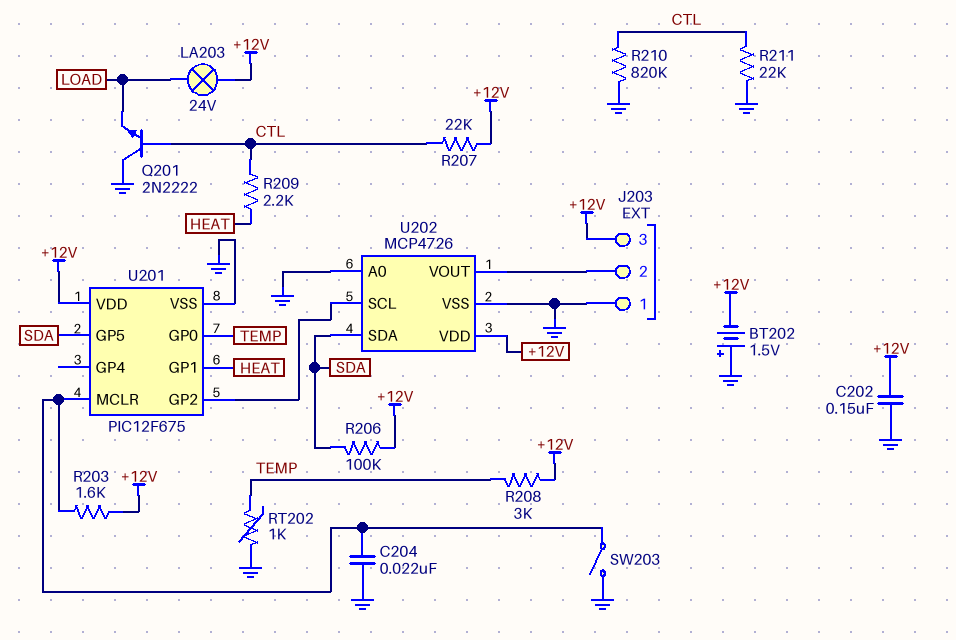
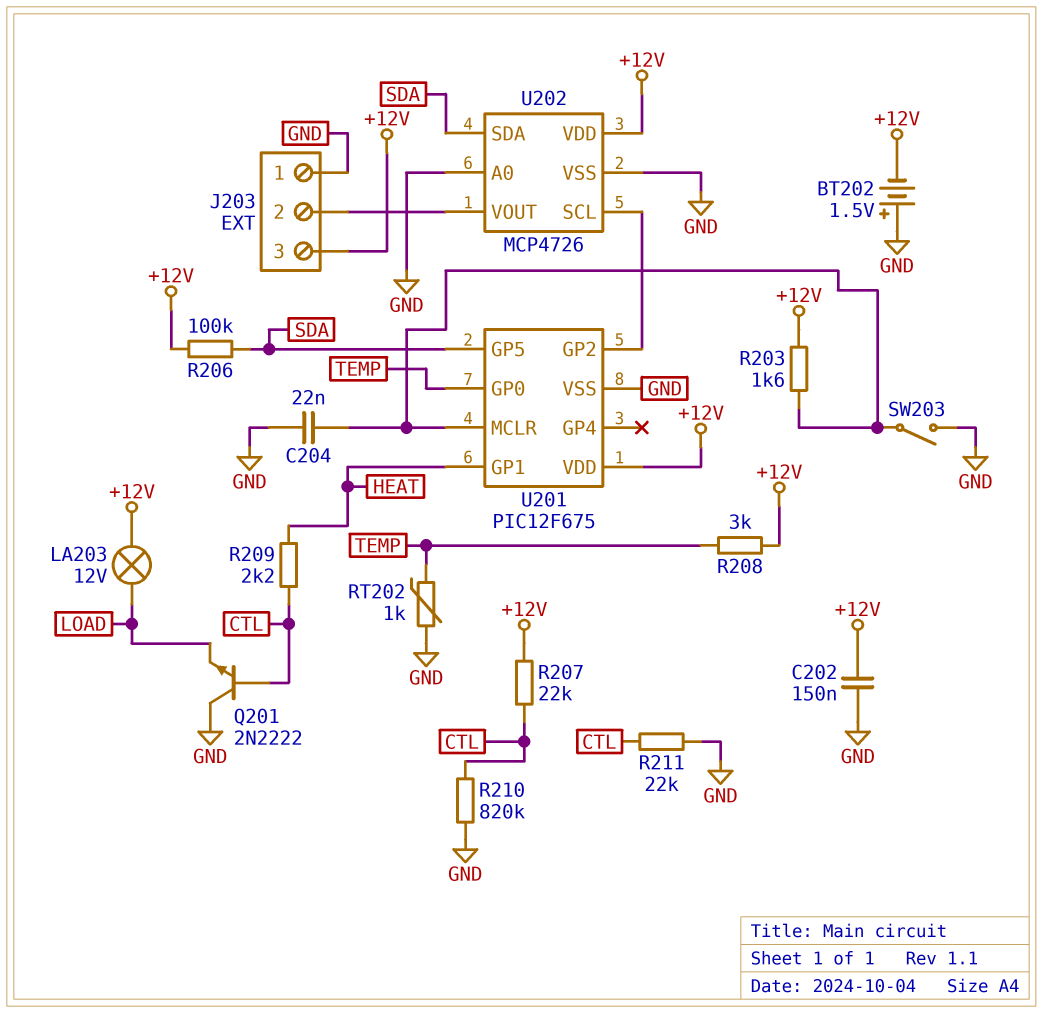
LA203: lamp 24V (+12V, LOAD) -> lamp 12V (+12V, LOAD)

